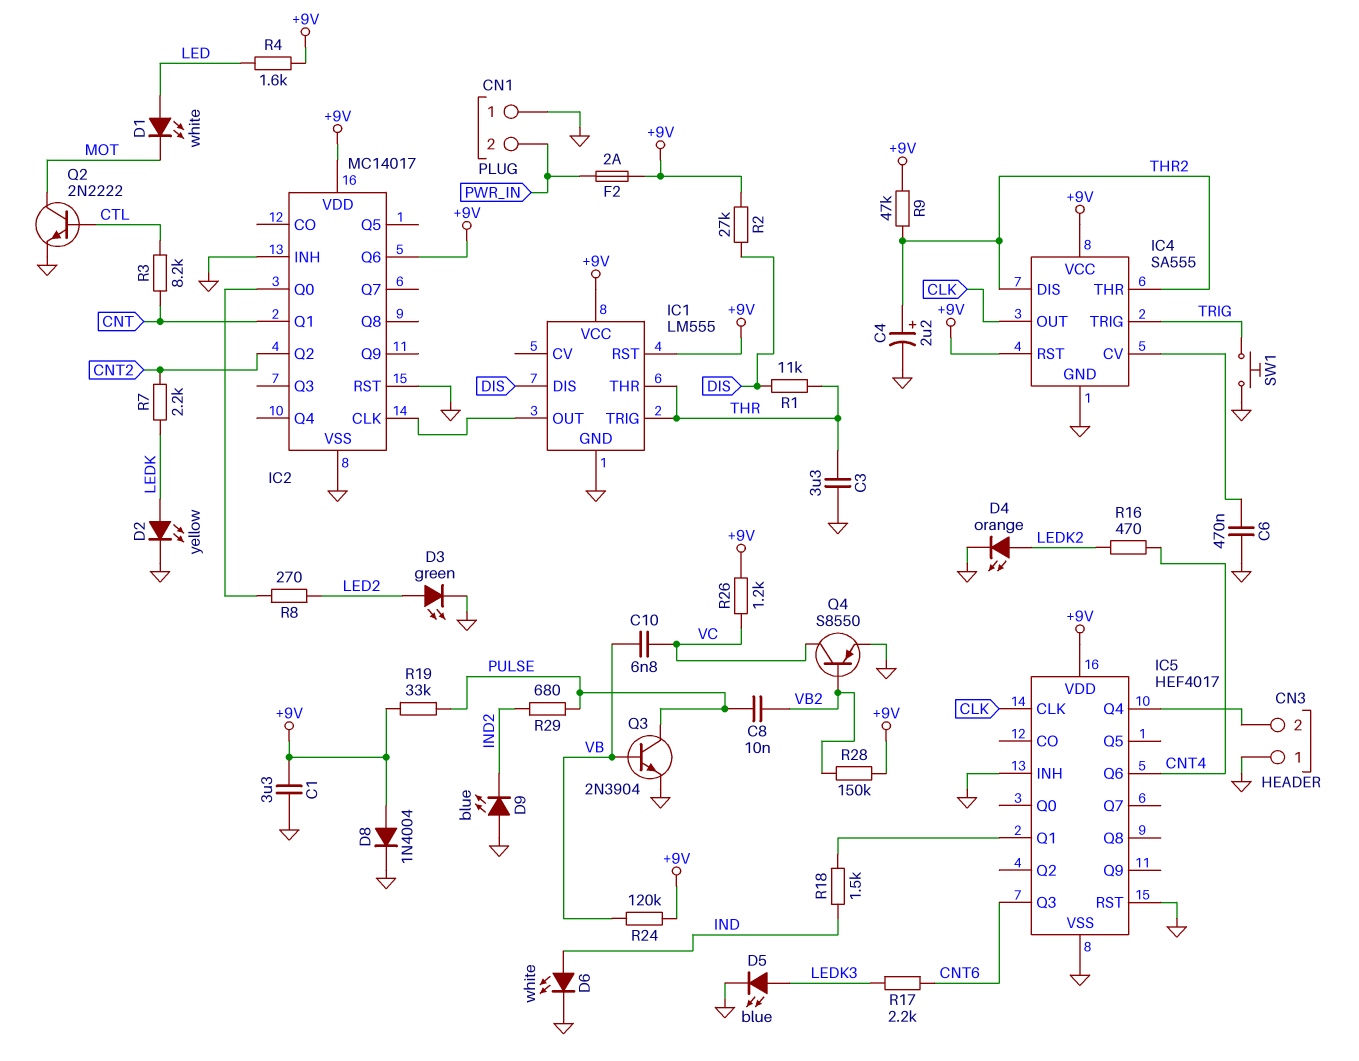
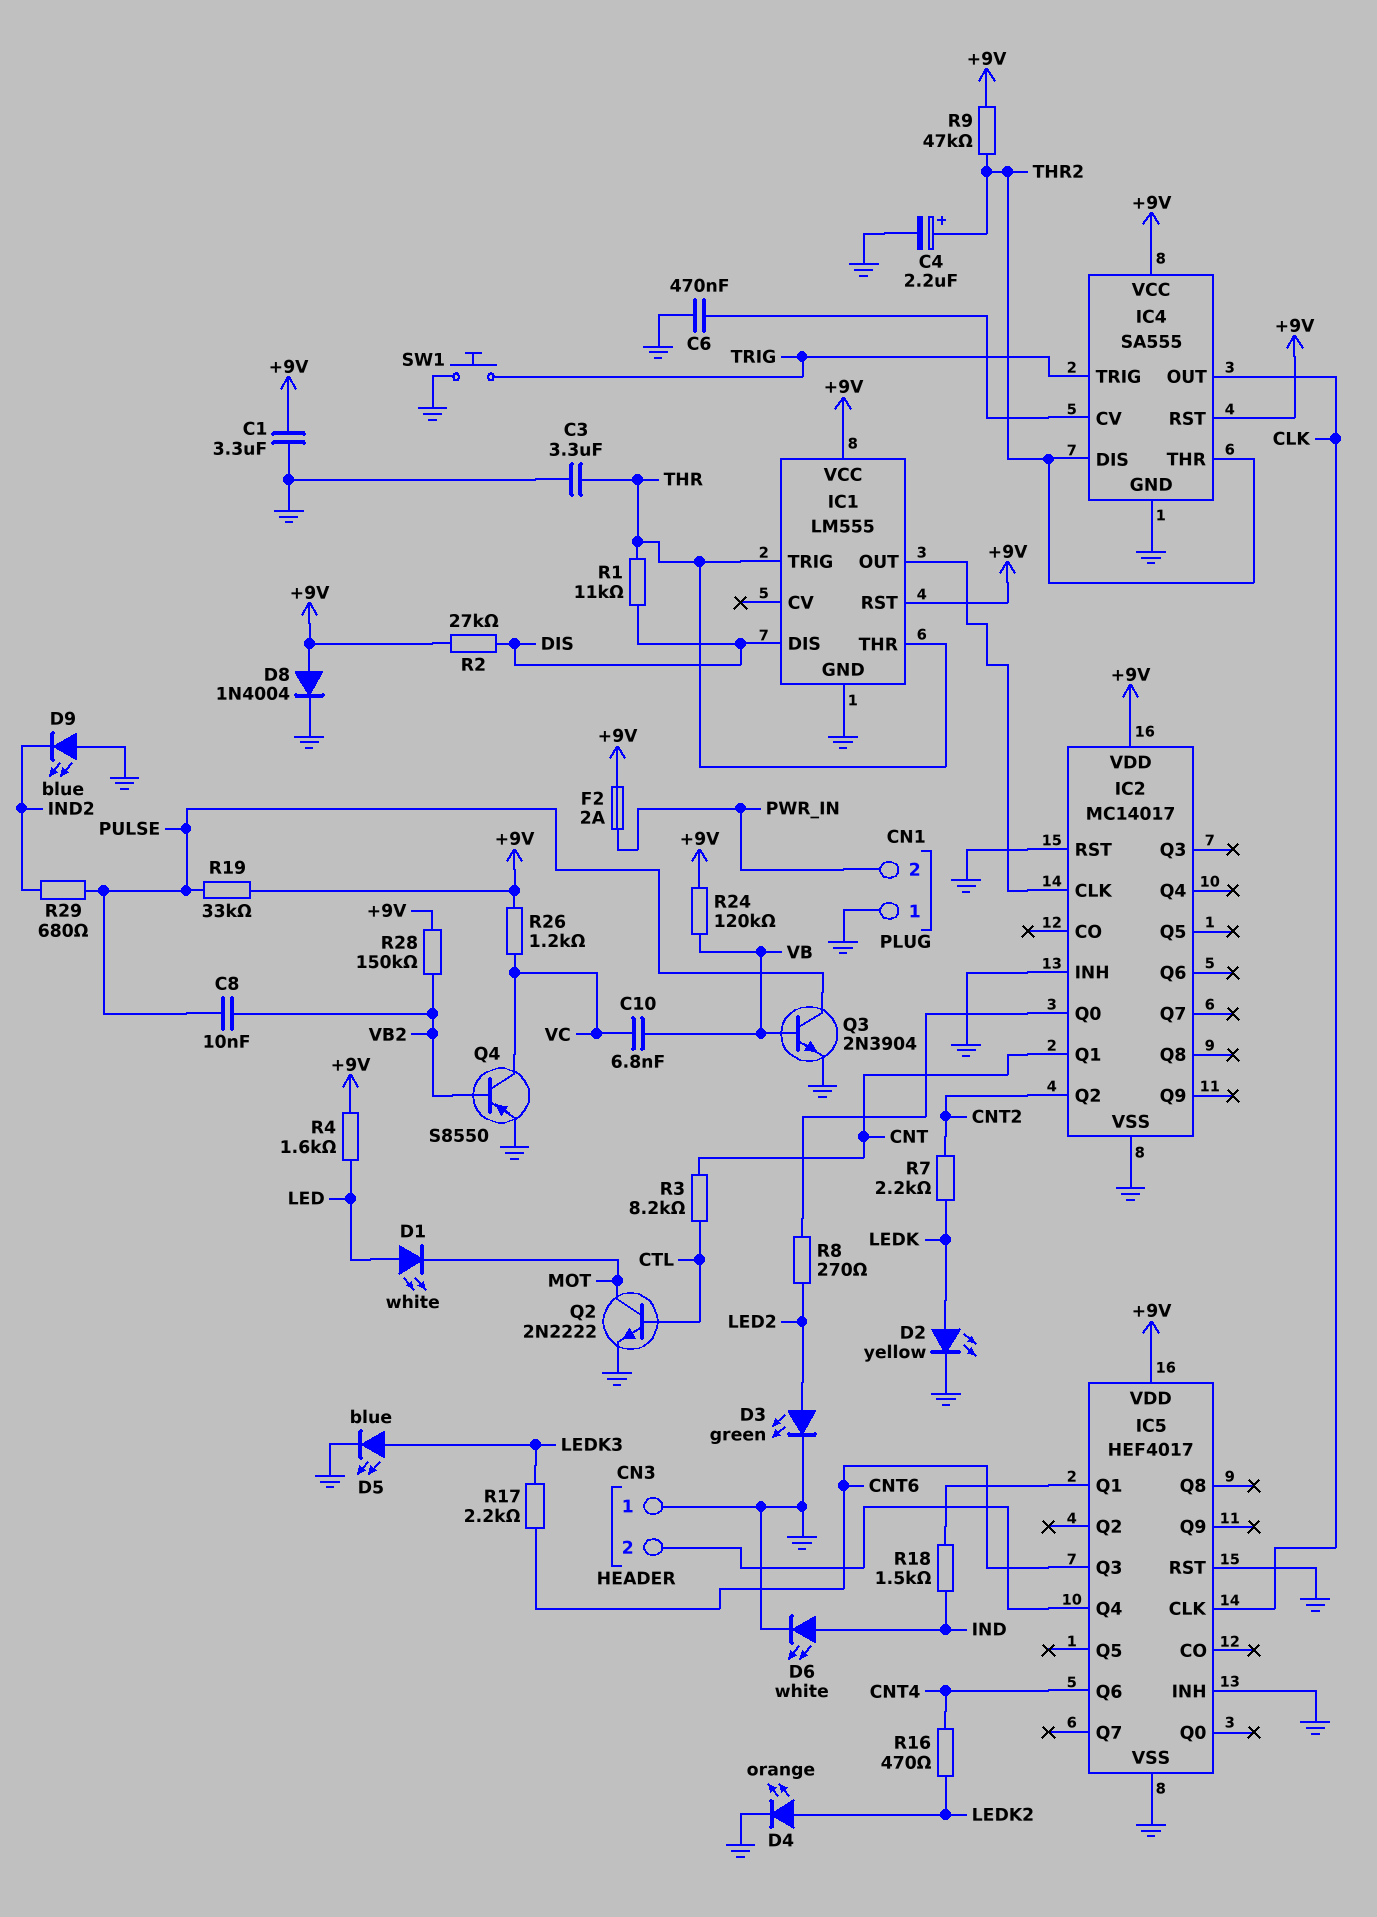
IC2 pin Q6: +9V -> none

